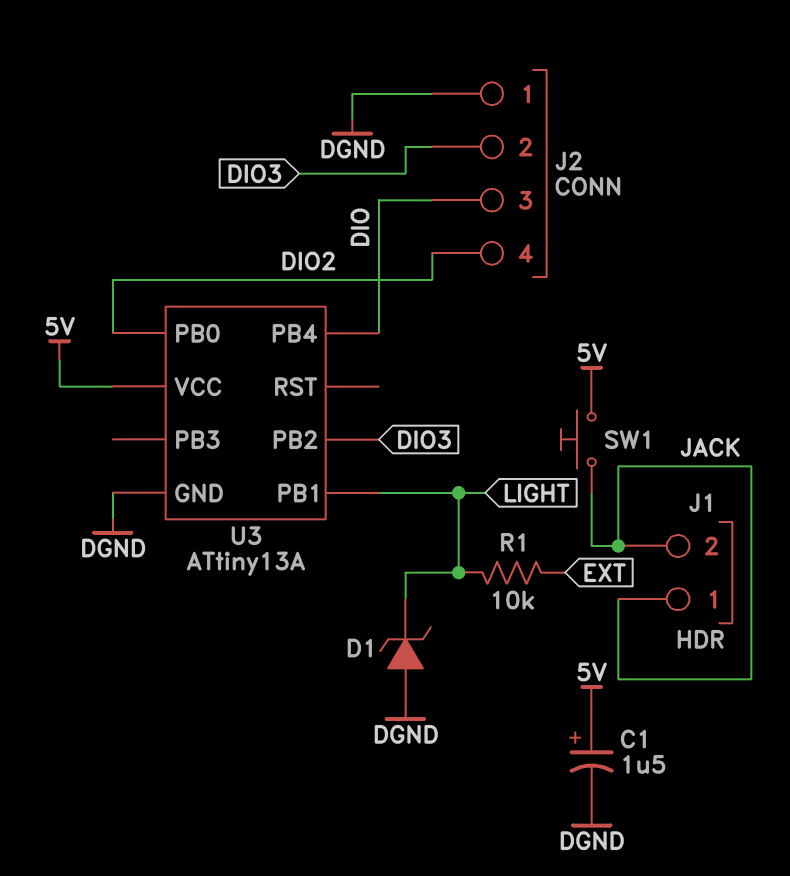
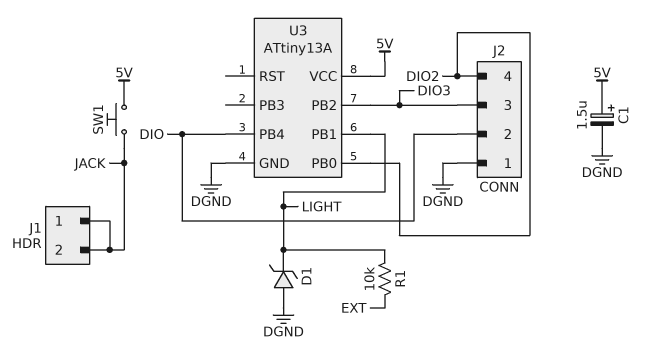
J2 pin 2: DIO3 -> DIO
J2 pin 3: DIO -> DIO3

